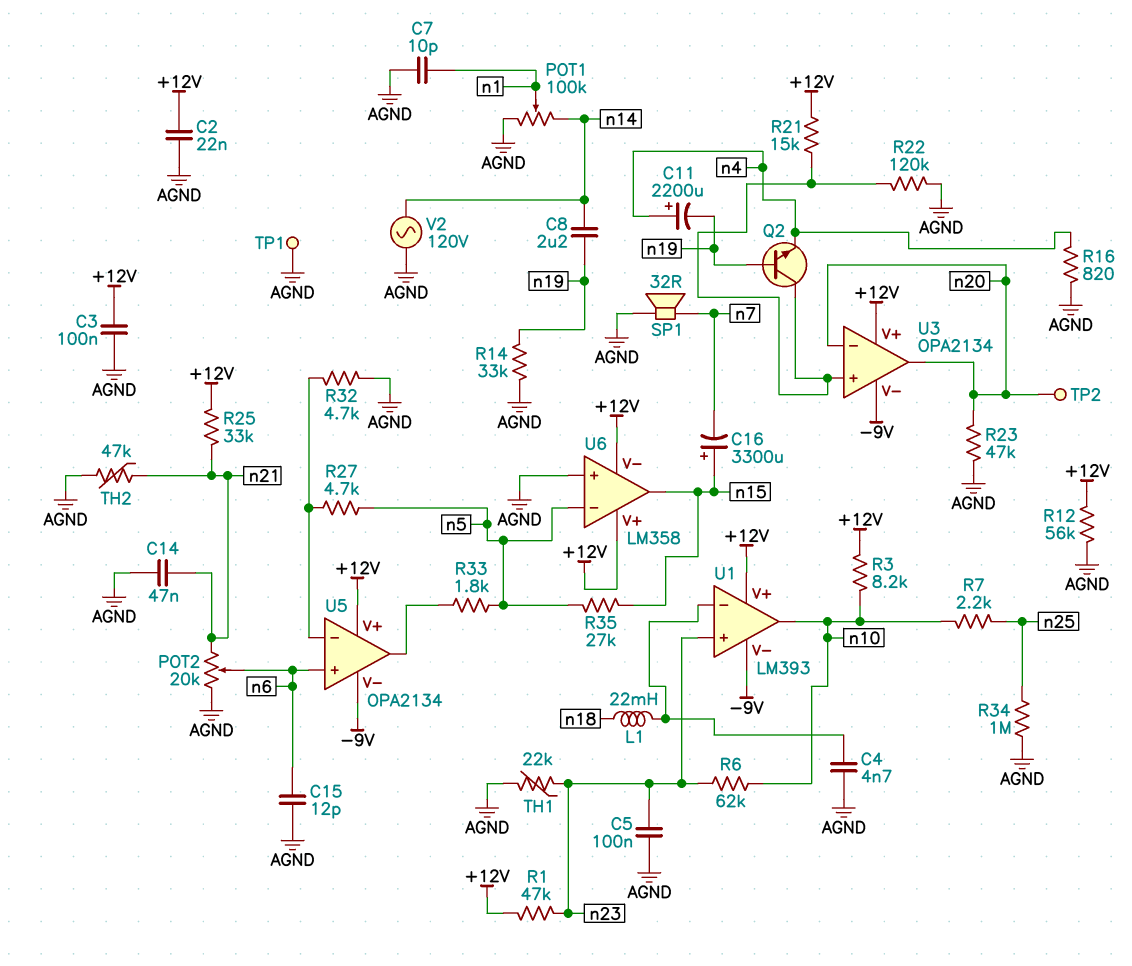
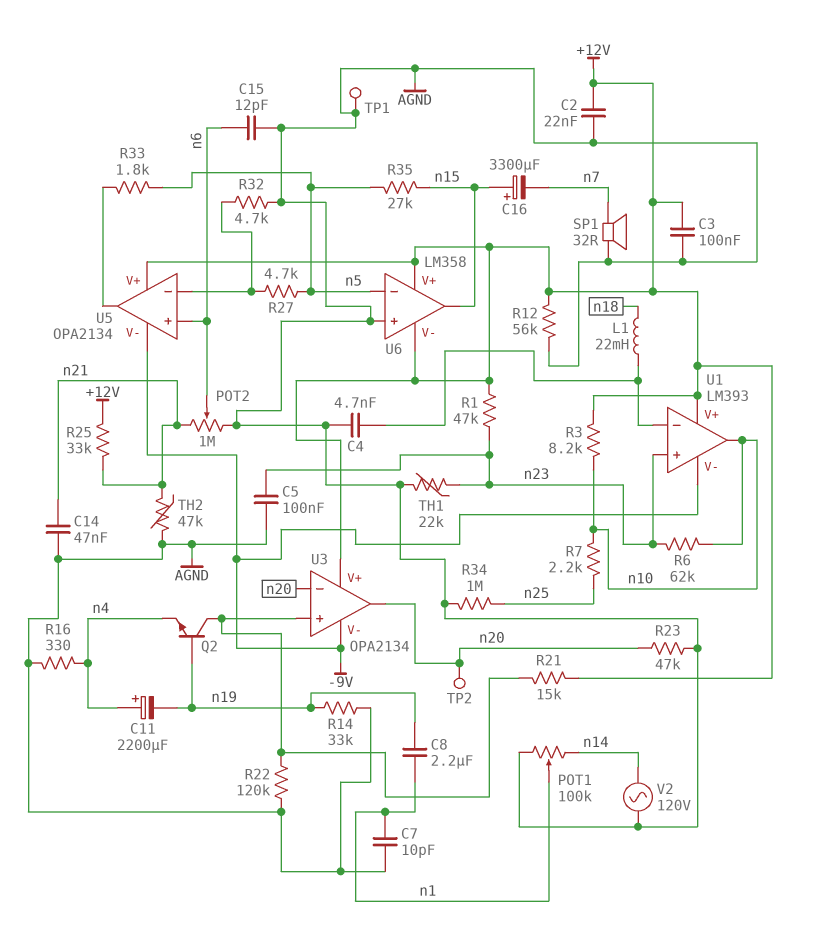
C8: 2.2uF (n14, n19) -> 2.2uF (n1, n19)
POT2: 20k (AGND, n21, wiper n6) -> 1M (AGND, n21, wiper n6)
R16: 820 (AGND, n4) -> 330 (AGND, n4)

